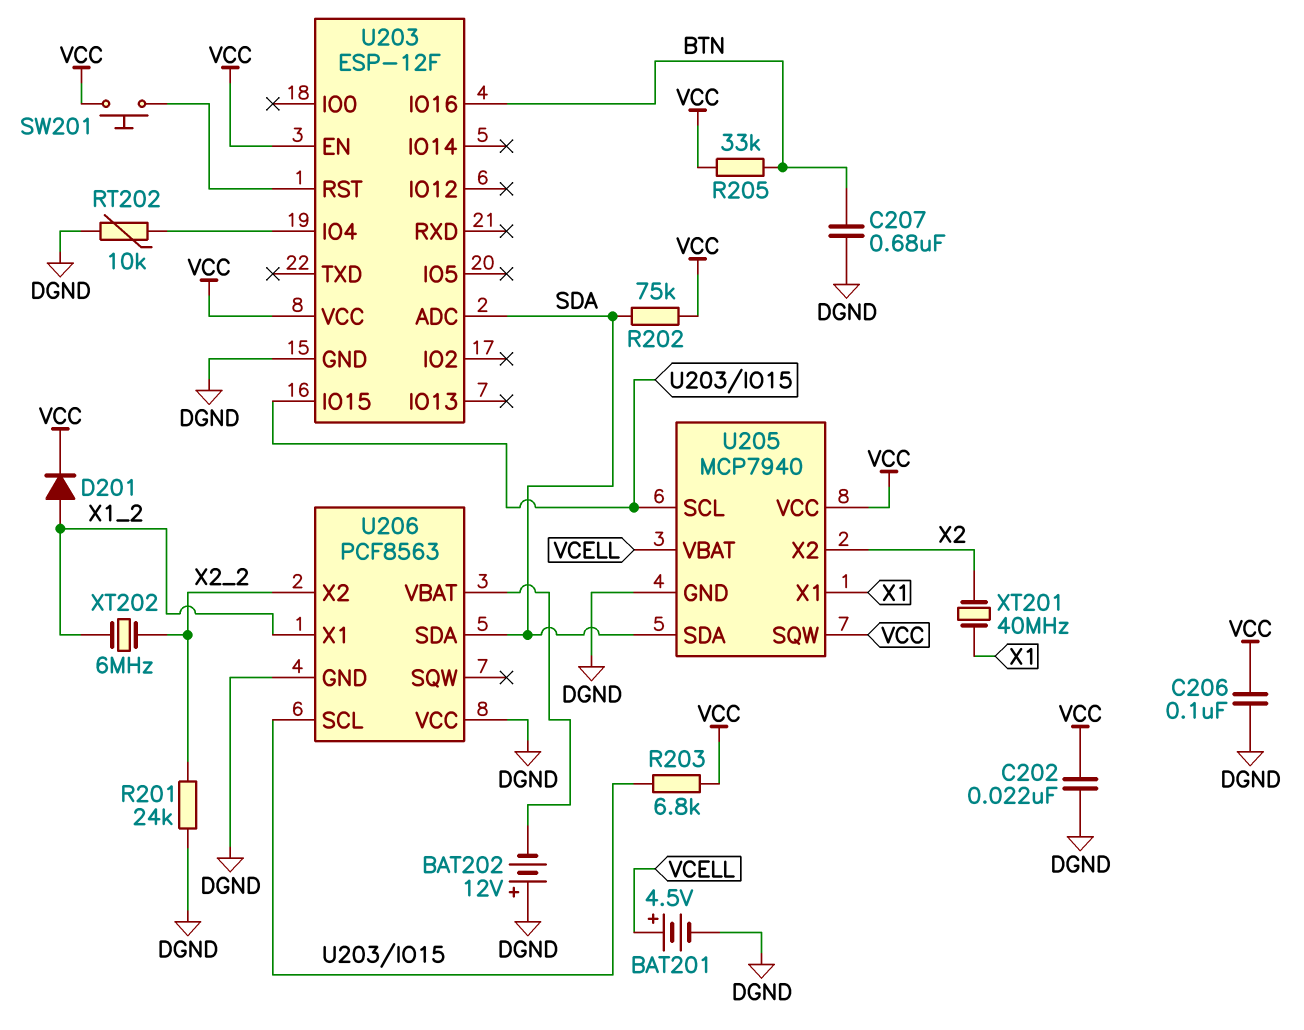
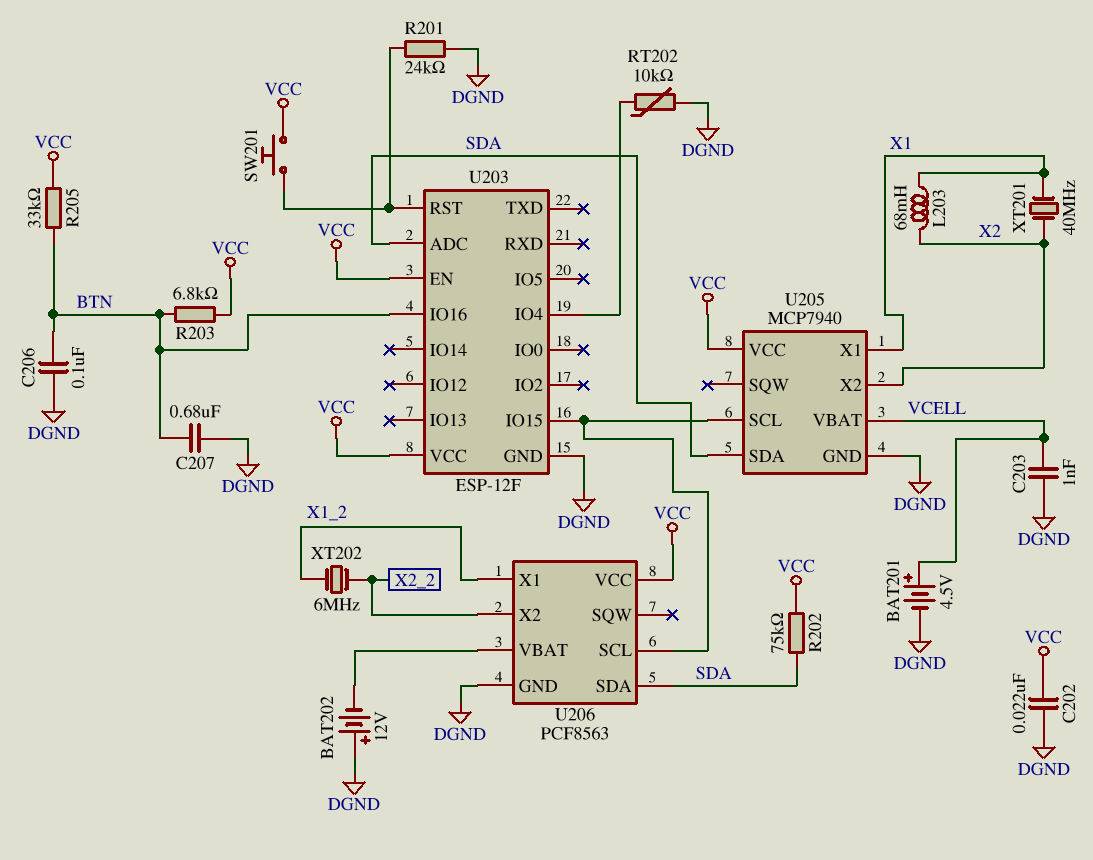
C203: none -> 1nF (DGND, VCELL)
C206: 100nF (DGND, VCC) -> 100nF (BTN, DGND)
D201: diode (A X1_2, K VCC) -> none
L203: none -> 68mH (X1, X2)
R201: 24k (DGND, X2_2) -> 24k (DGND, U203/RST)
R203: 6.8k (U203/IO15, VCC) -> 6.8k (BTN, VCC)
U205 pin SQW: VCC -> none
U206 pin VCC: DGND -> VCC

